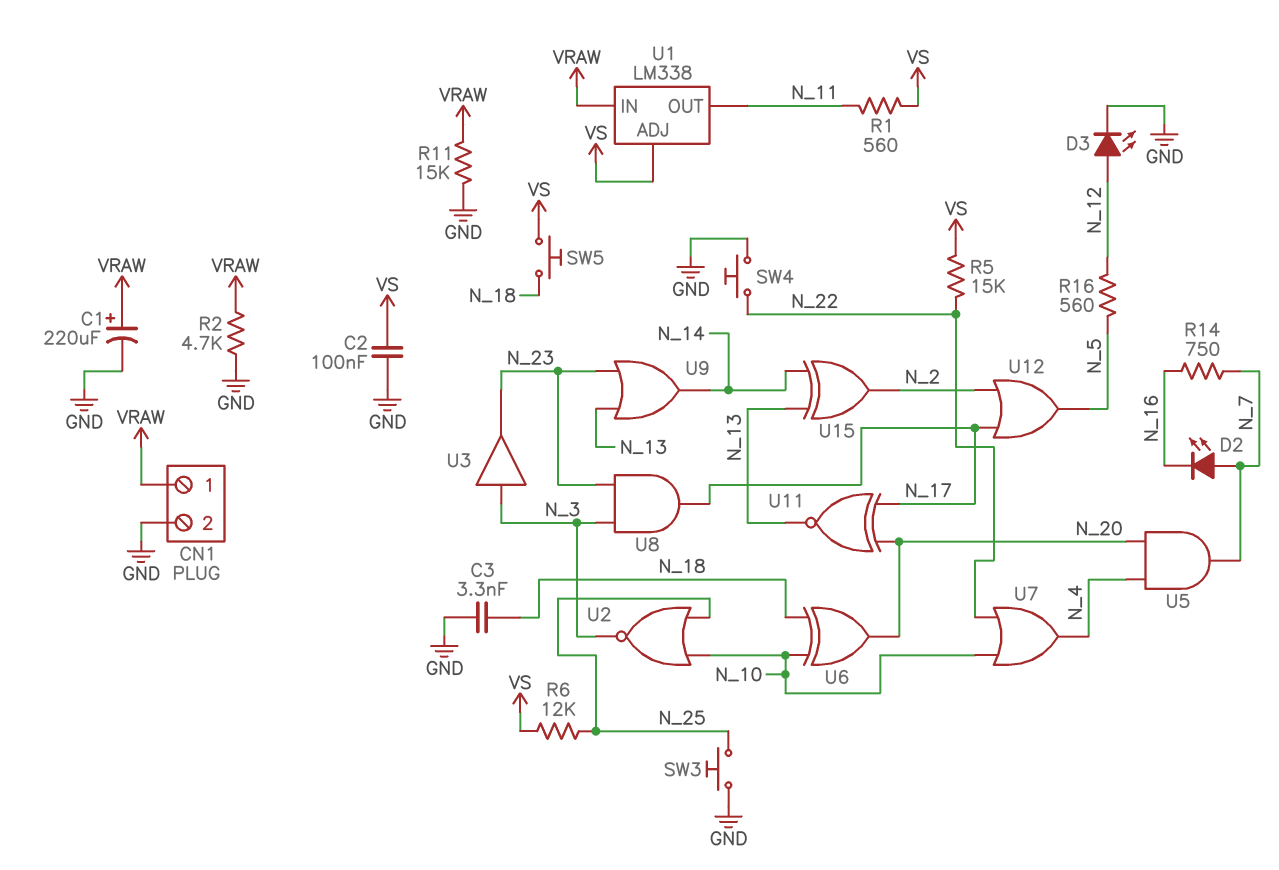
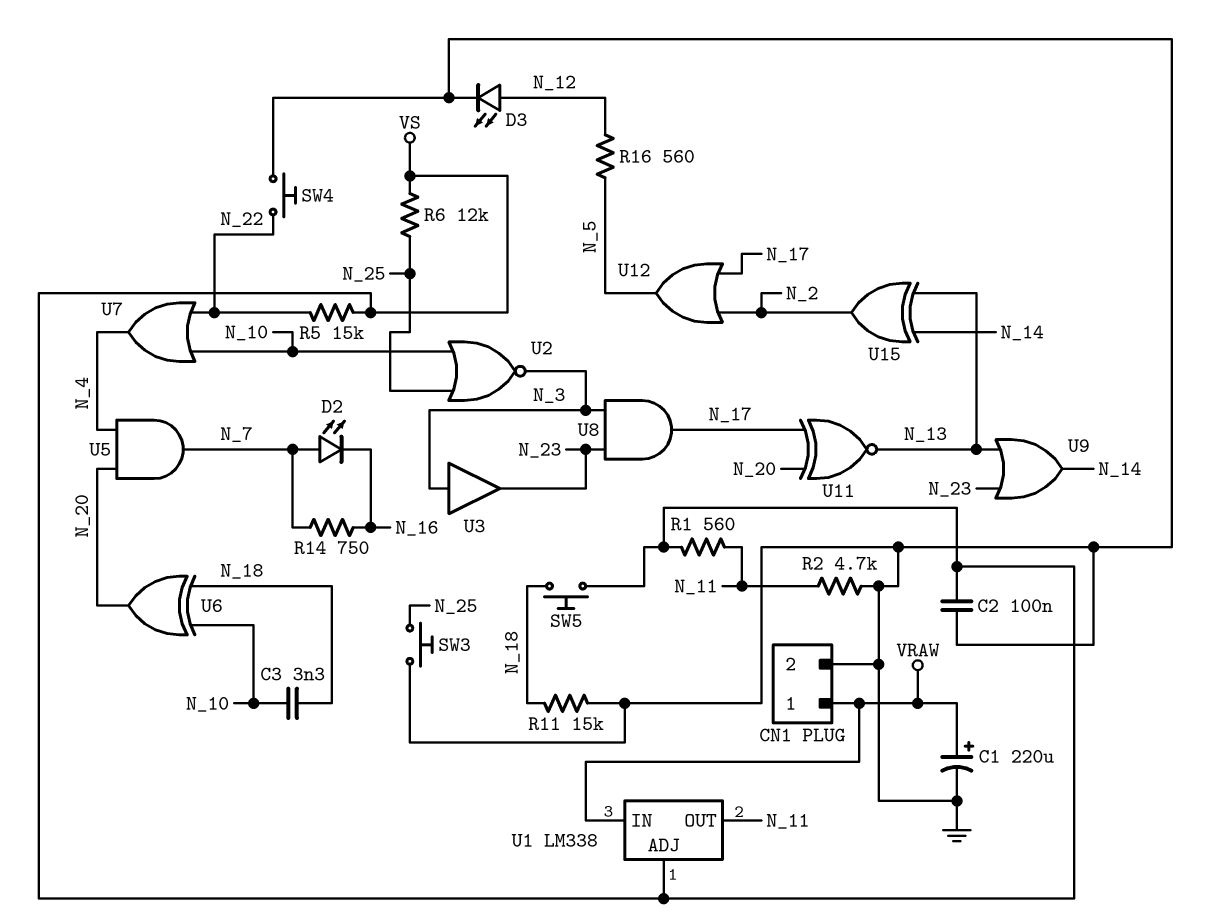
C3: 3.3nF (GND, N_18) -> 3.3nF (N_10, N_18)
R2: 4.7k (GND, VRAW) -> 4.7k (GND, N_11)
R11: 15k (GND, VRAW) -> 15k (GND, N_18)

